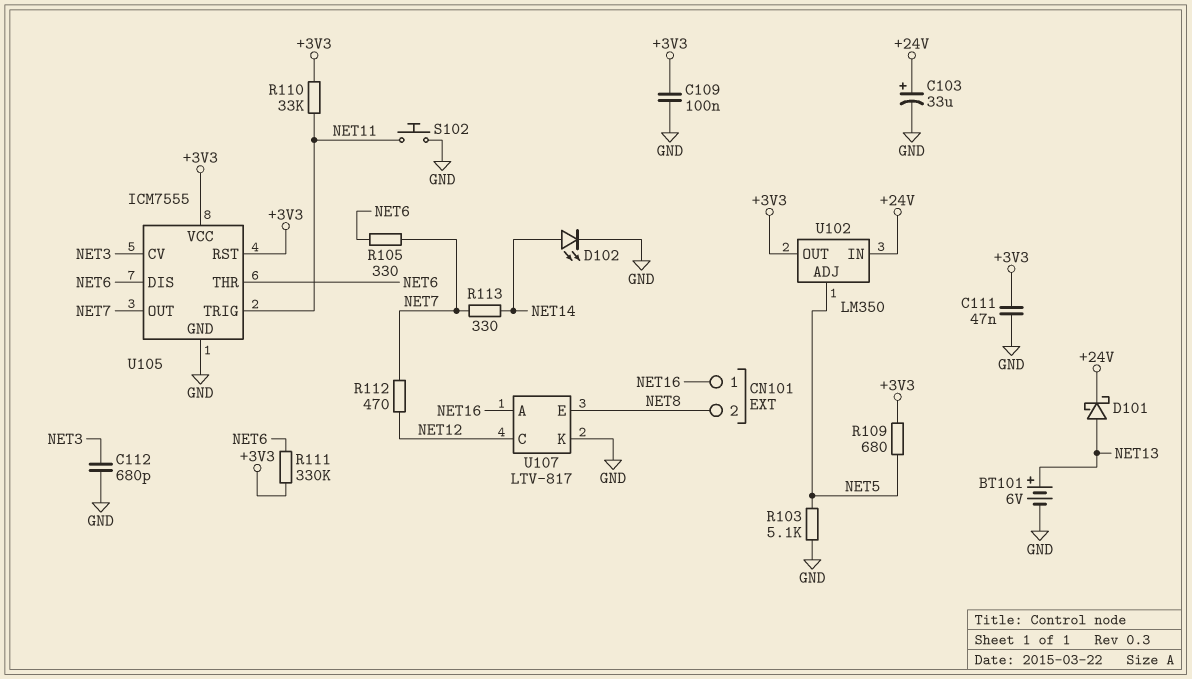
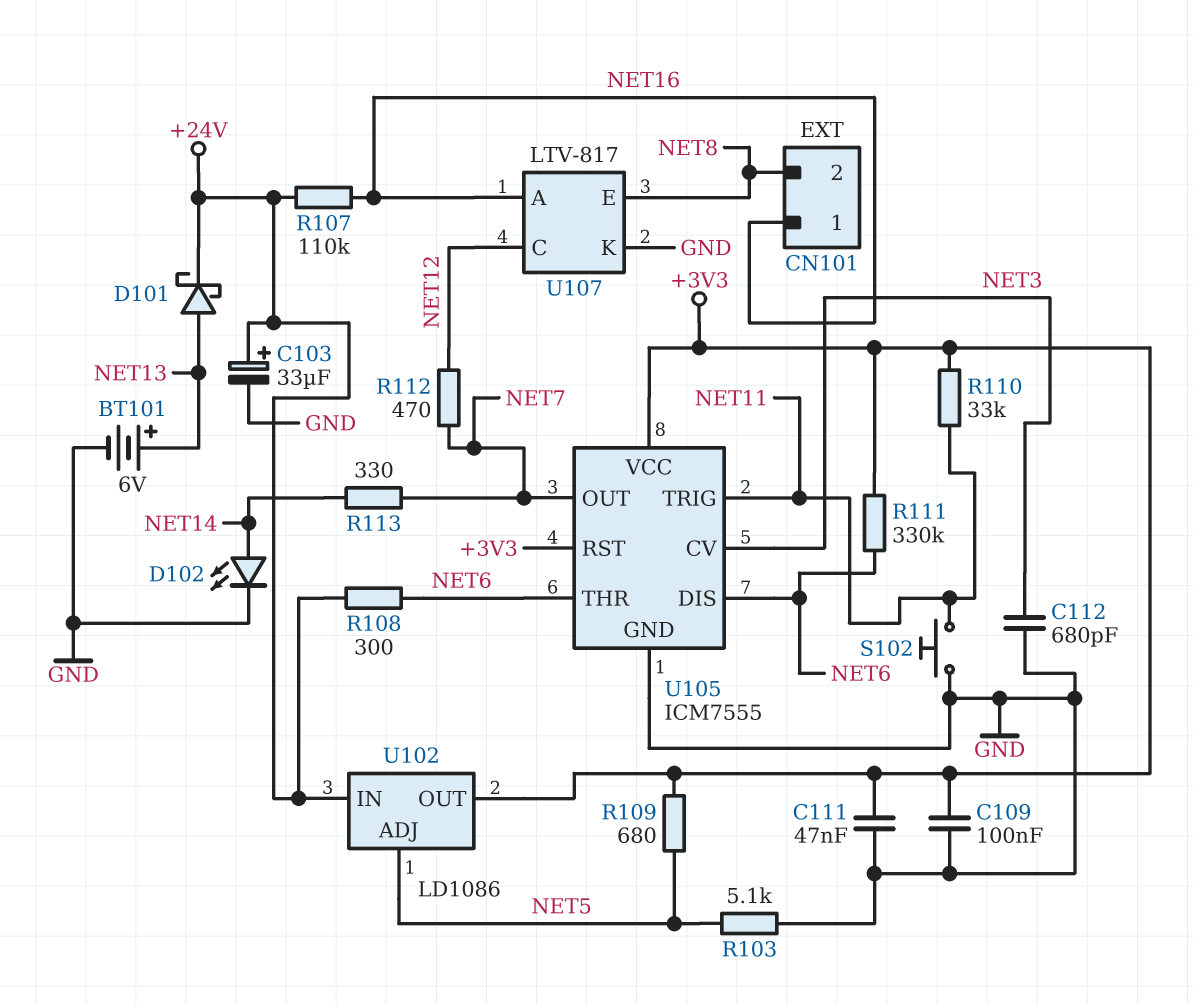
R105: 330 (NET6, NET7) -> none
R107: none -> 110k (+24V, NET16)
R108: none -> 300 (+24V, NET6)
U102: LM350 -> LD1086

